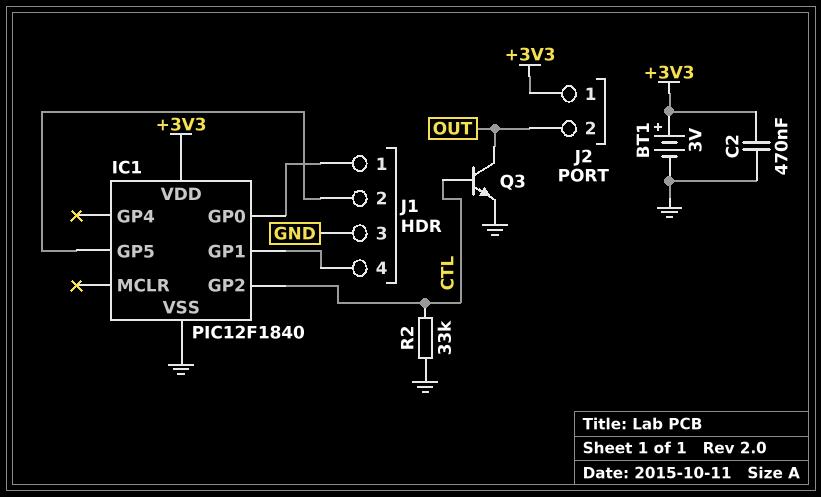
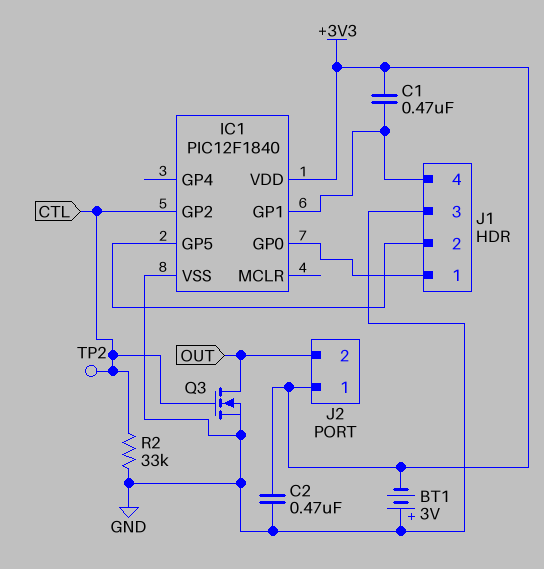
BT1: 3V (plus +3V3, minus GND) -> 3V (plus GND, minus +3V3)
C1: none -> 470nF (+3V3, IC1/GP1)
Q3: NPN (B CTL, C OUT, E GND) -> NMOS (G CTL, D OUT, S GND)
TP2: none -> test point (CTL)

